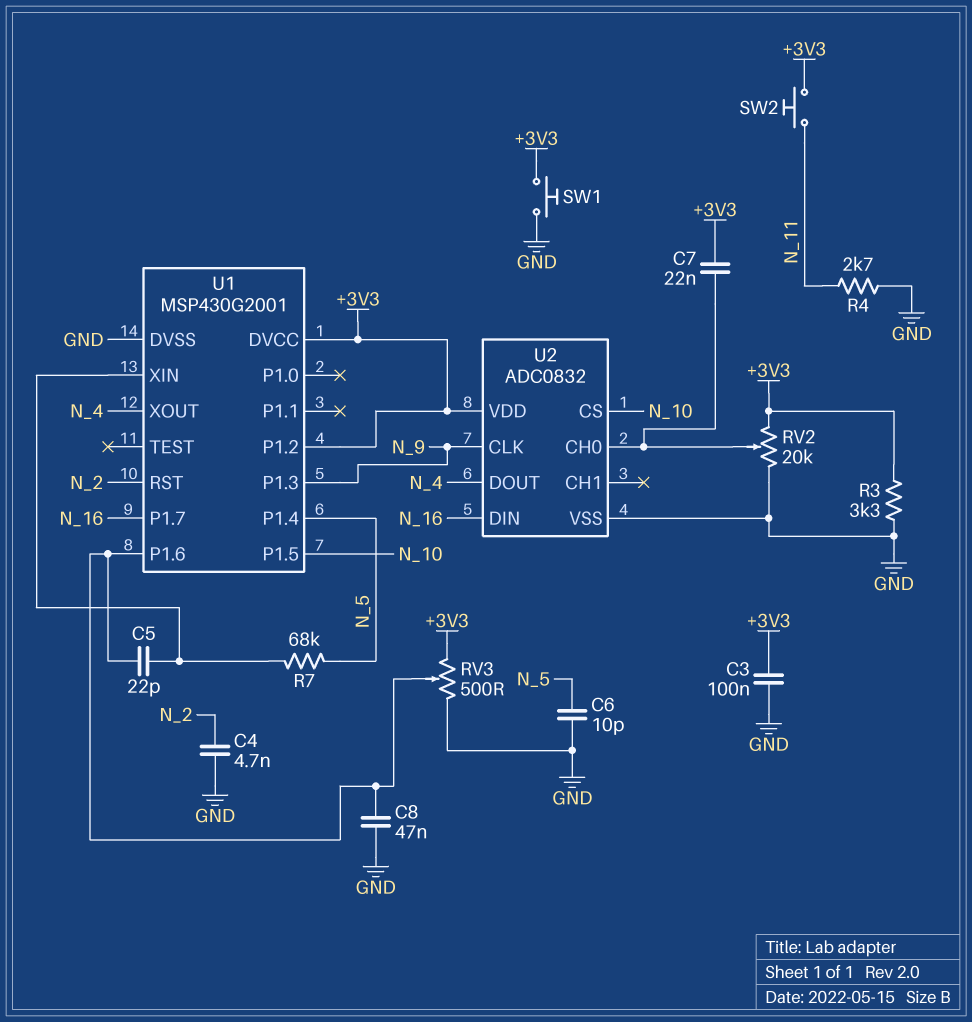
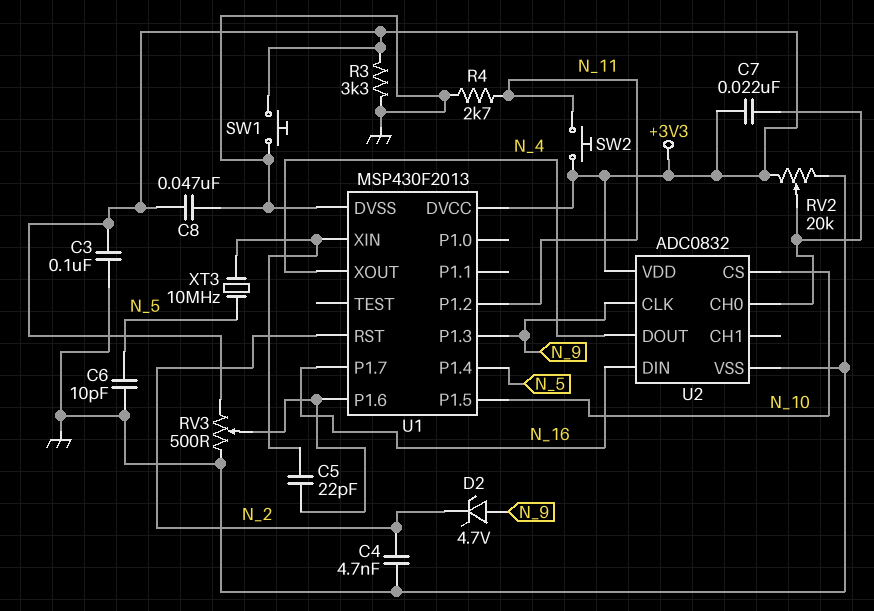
C8: 47nF (GND, U1/P1.6) -> 47nF (+3V3, GND)
D2: none -> zener 4.7V (A N_9, K N_2)
R7: 68k (N_5, U1/XIN) -> none
U1: MSP430G2001 -> MSP430F2013
U1 pin P1.2: +3V3 -> N_11
XT3: none -> 10MHz (N_5, U1/XIN)

